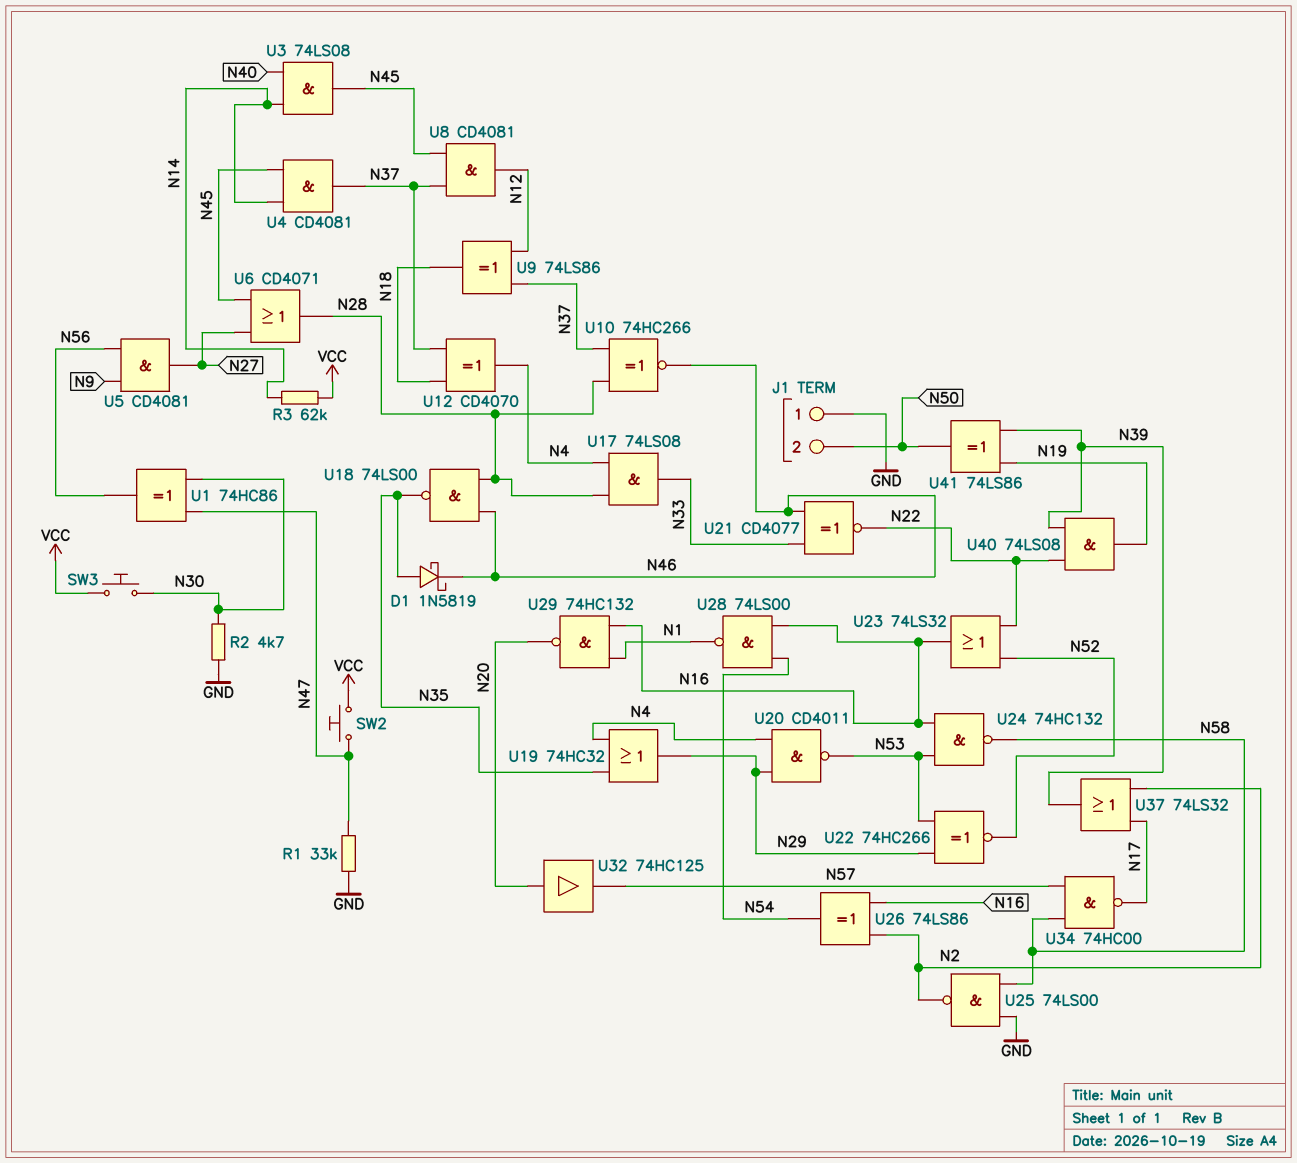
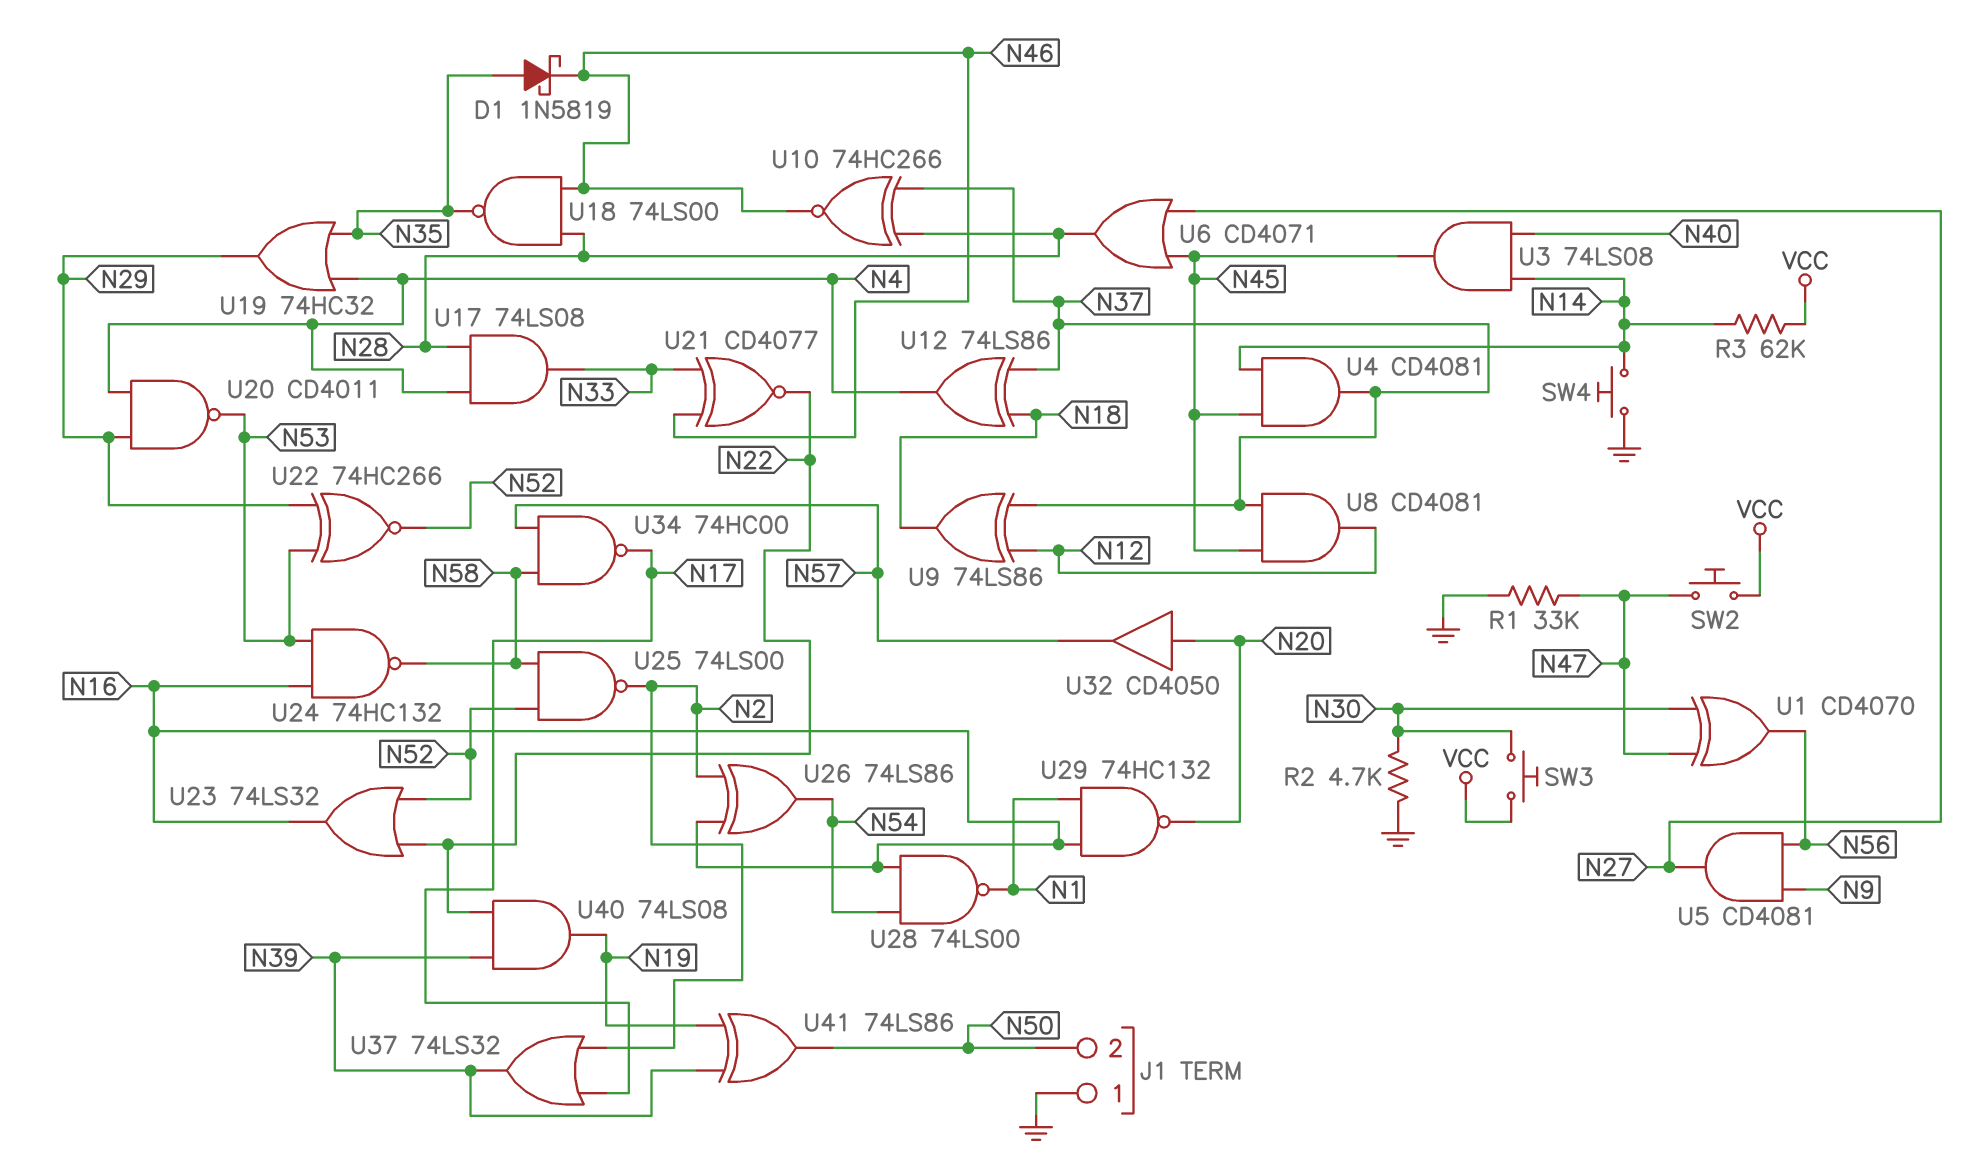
SW4: none -> button (GND, N14)
U1: XOR 74HC86 (in N30, in N47, out N56) -> XOR CD4070 (in N30, in N47, out N56)
U12: XOR CD4070 (in N18, in N37, out N4) -> XOR 74LS86 (in N18, in N37, out N4)
U25: NAND 74LS00 (in GND, in N58, out N2) -> NAND 74LS00 (in N52, in N58, out N2)
U32: buffer 74HC125 (in N20, out N57) -> buffer CD4050 (in N20, out N57)

